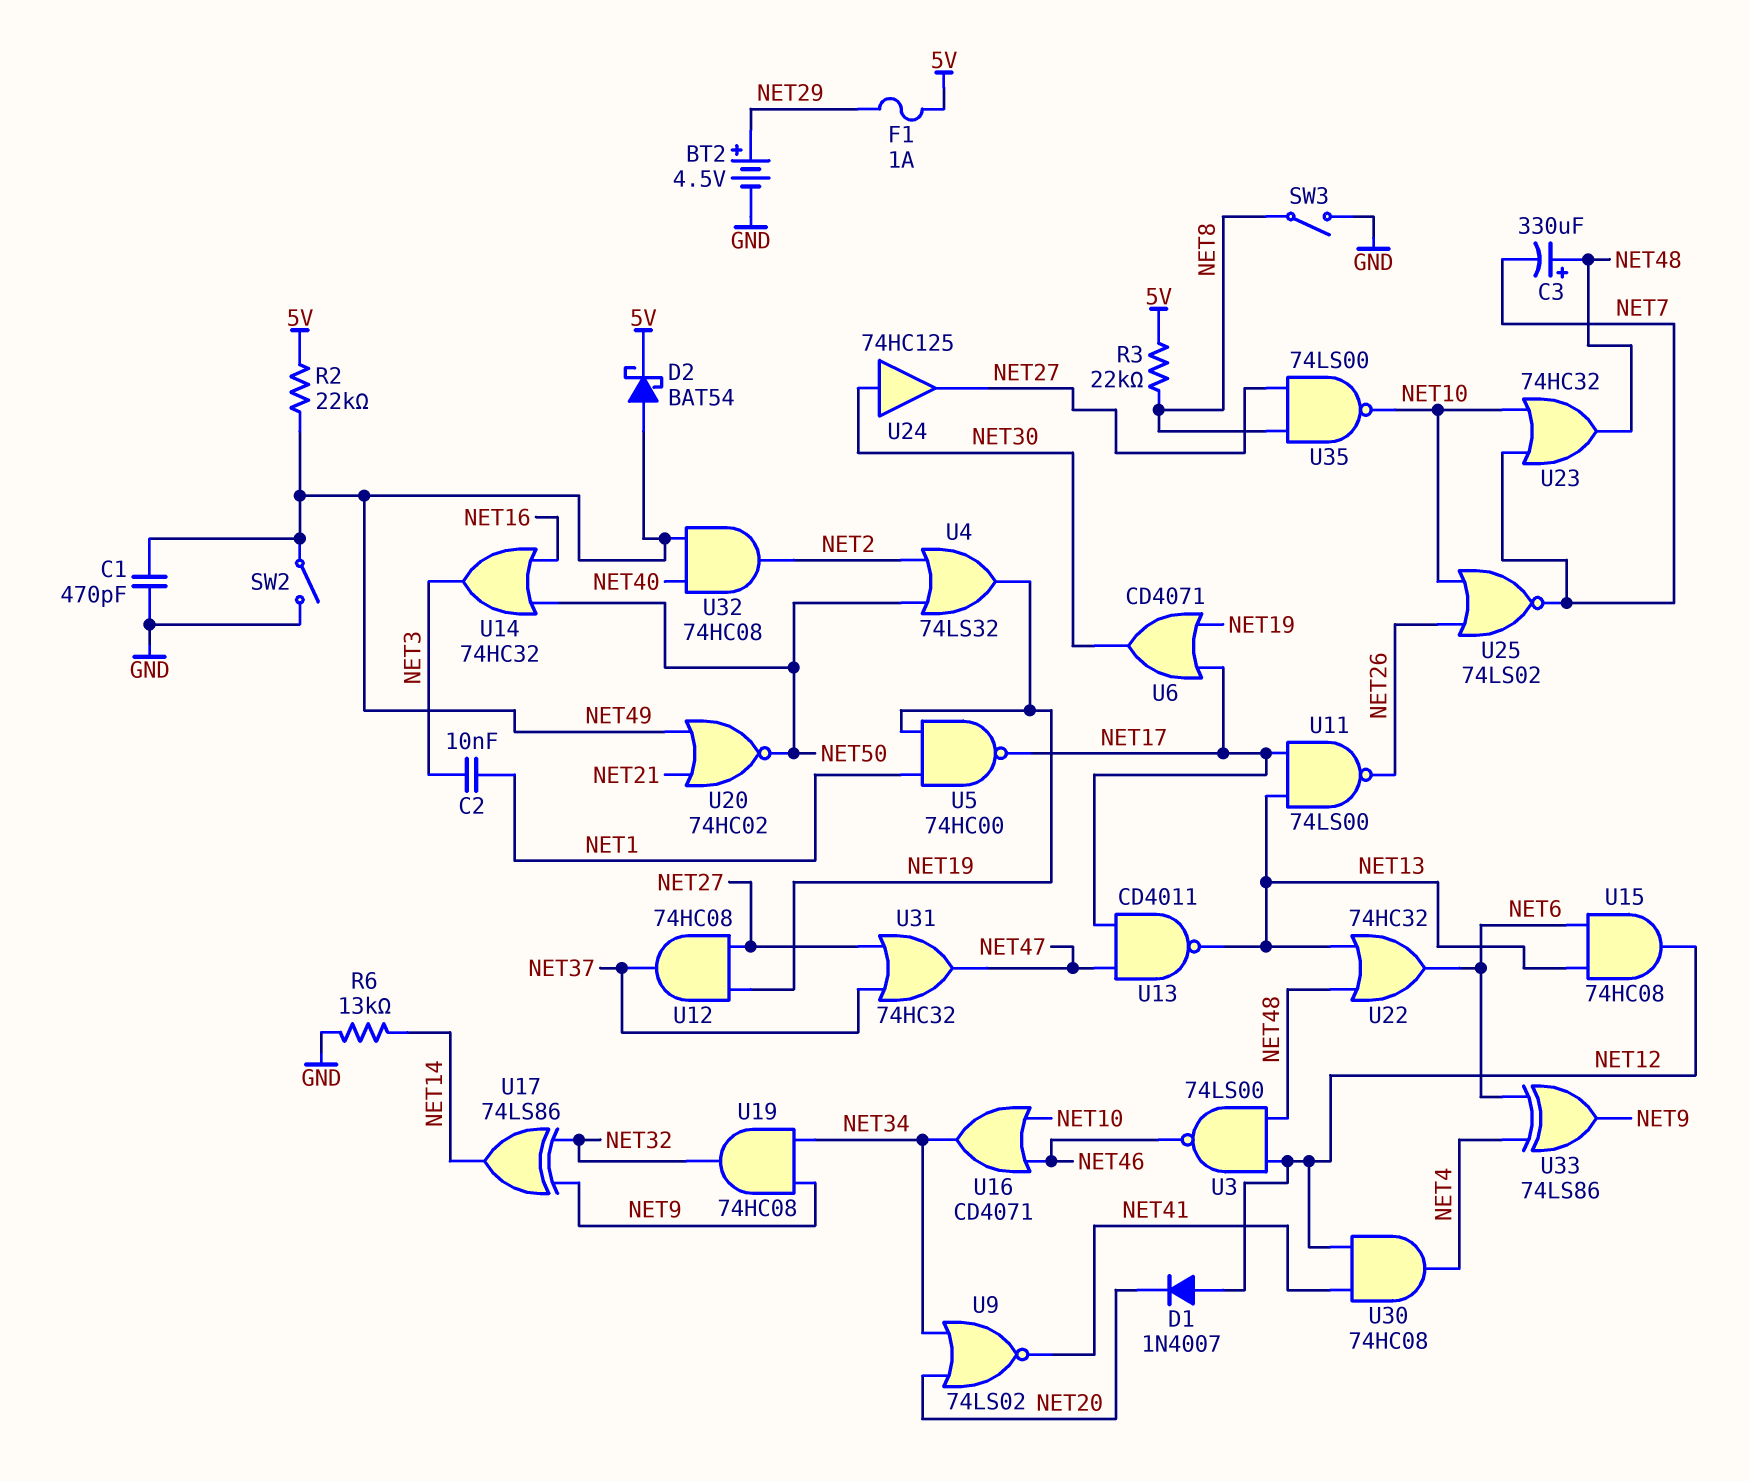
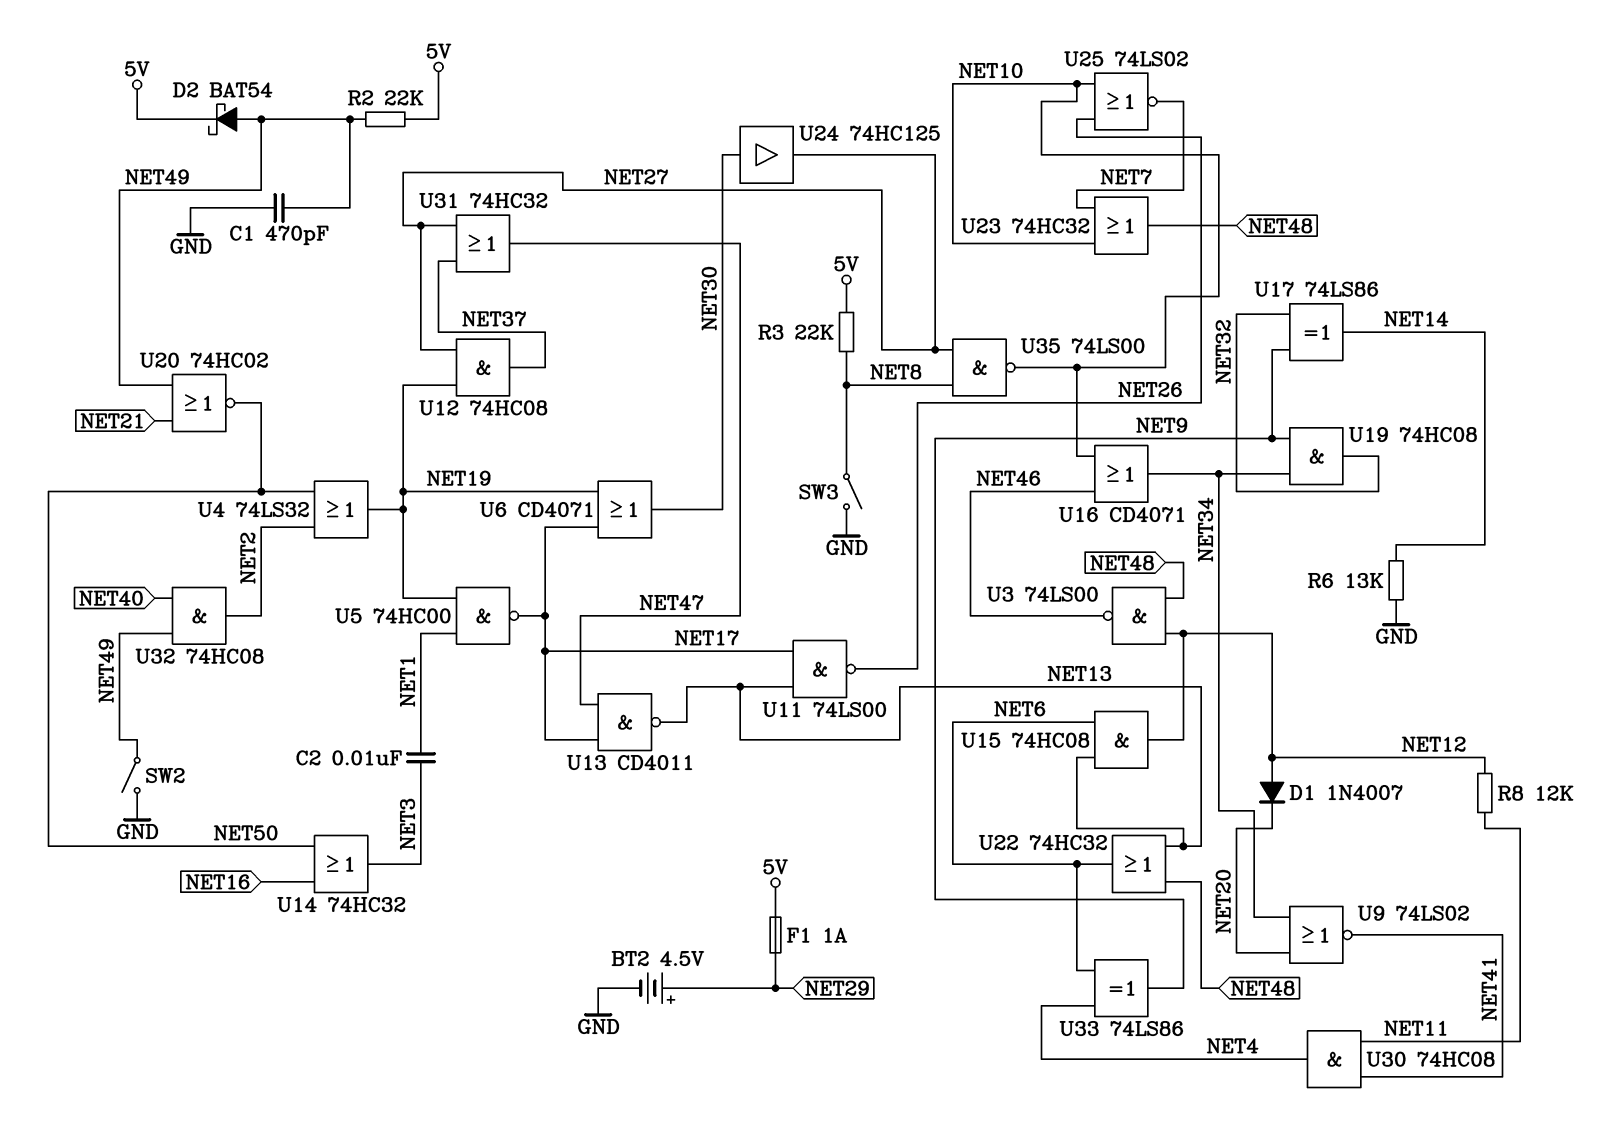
C3: 330uF (plus NET48, minus NET7) -> none
R8: none -> 12k (NET11, NET12)
U30: AND 74HC08 (in NET12, in NET41, out NET4) -> AND 74HC08 (in NET11, in NET41, out NET4)

